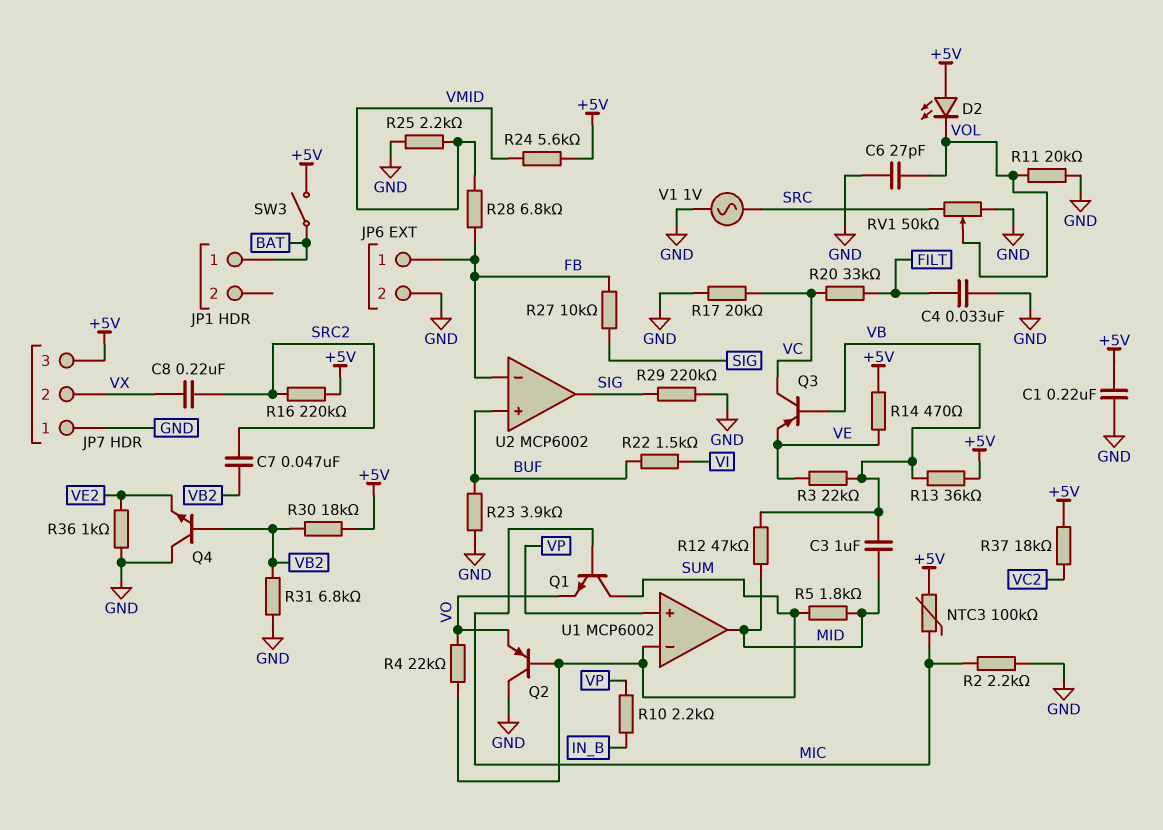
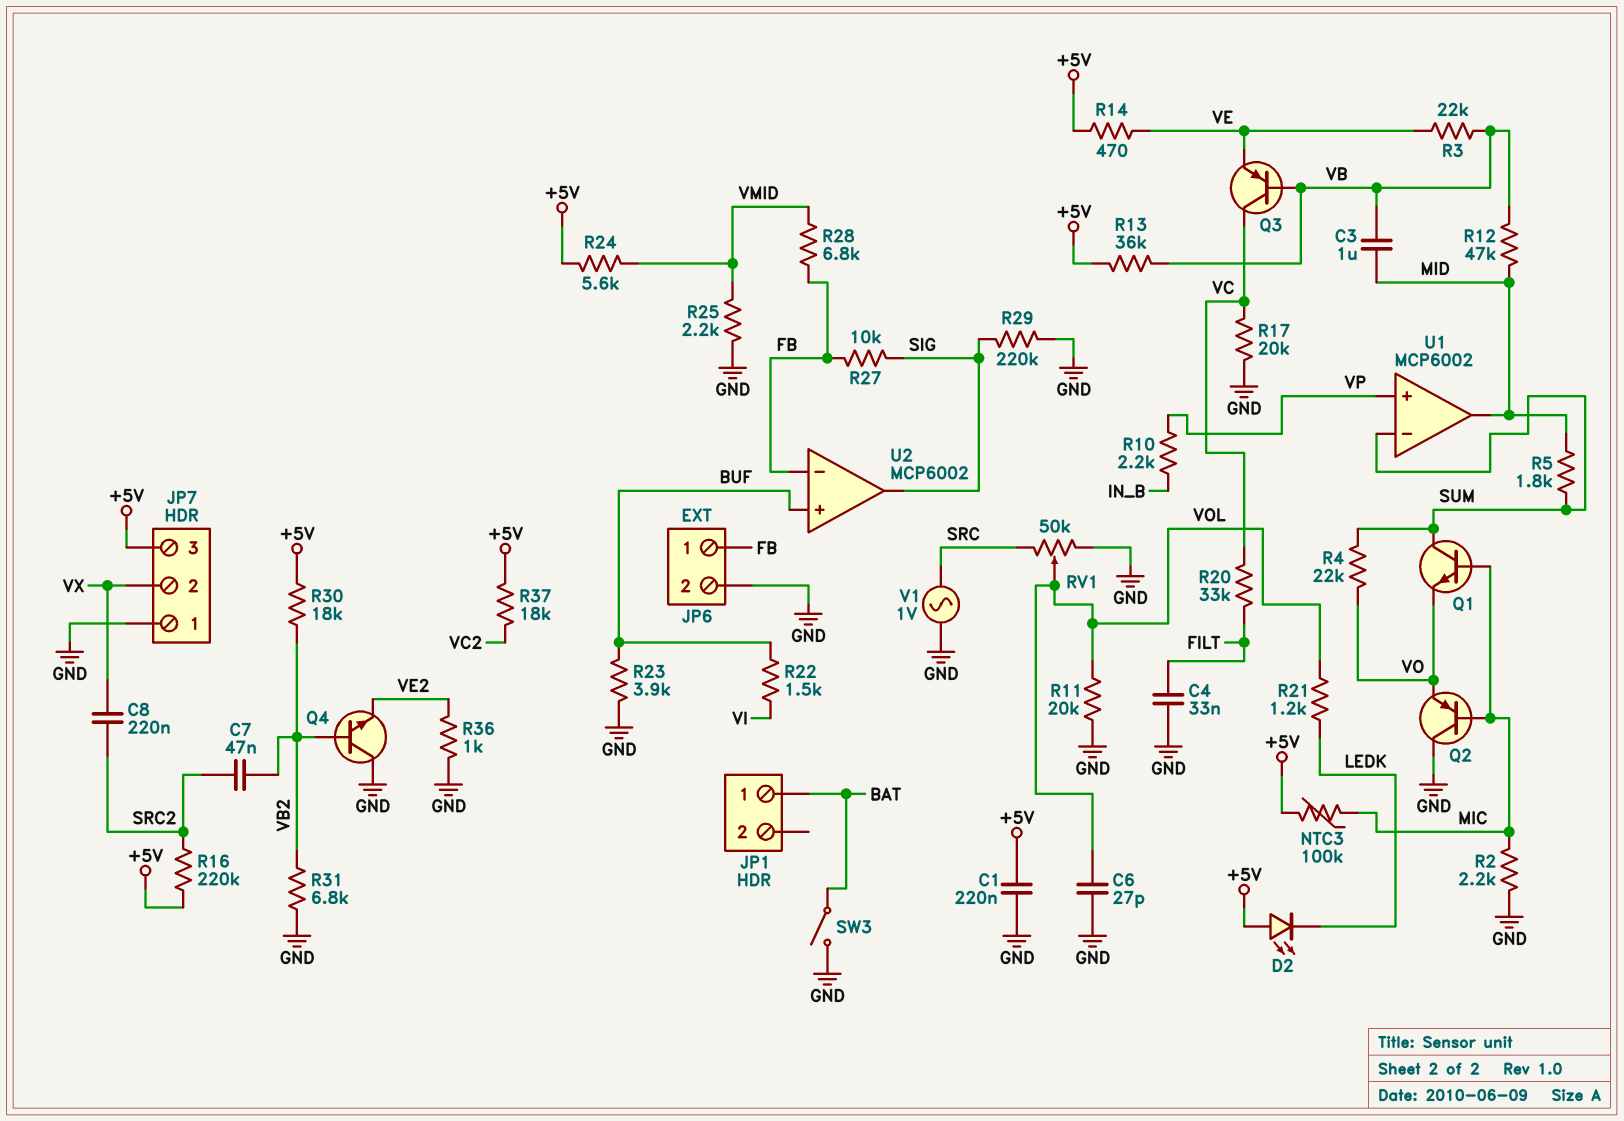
D2: LED (A +5V, K VOL) -> LED (A +5V, K LEDK)
Q2: PNP (B SUM, C GND, E VO) -> PNP (B MIC, C GND, E VO)
R21: none -> 1.2k (LEDK, VOL)
SW3: switch (+5V, BAT) -> switch (BAT, GND)

